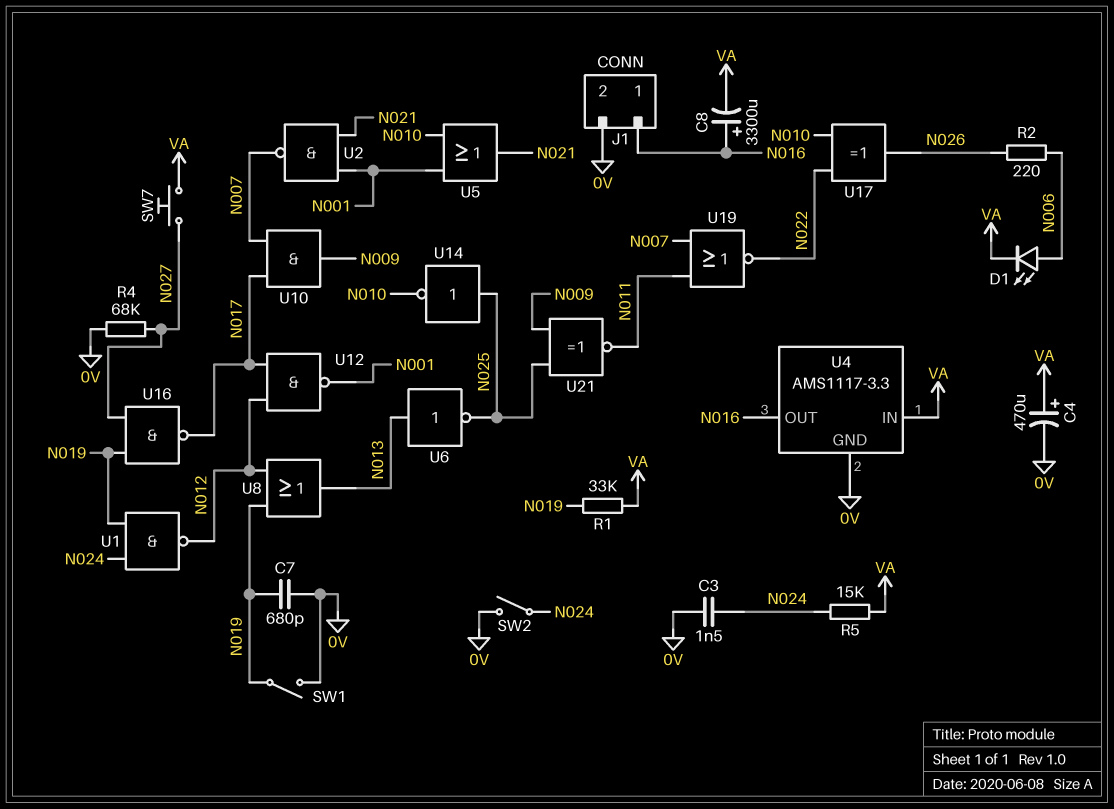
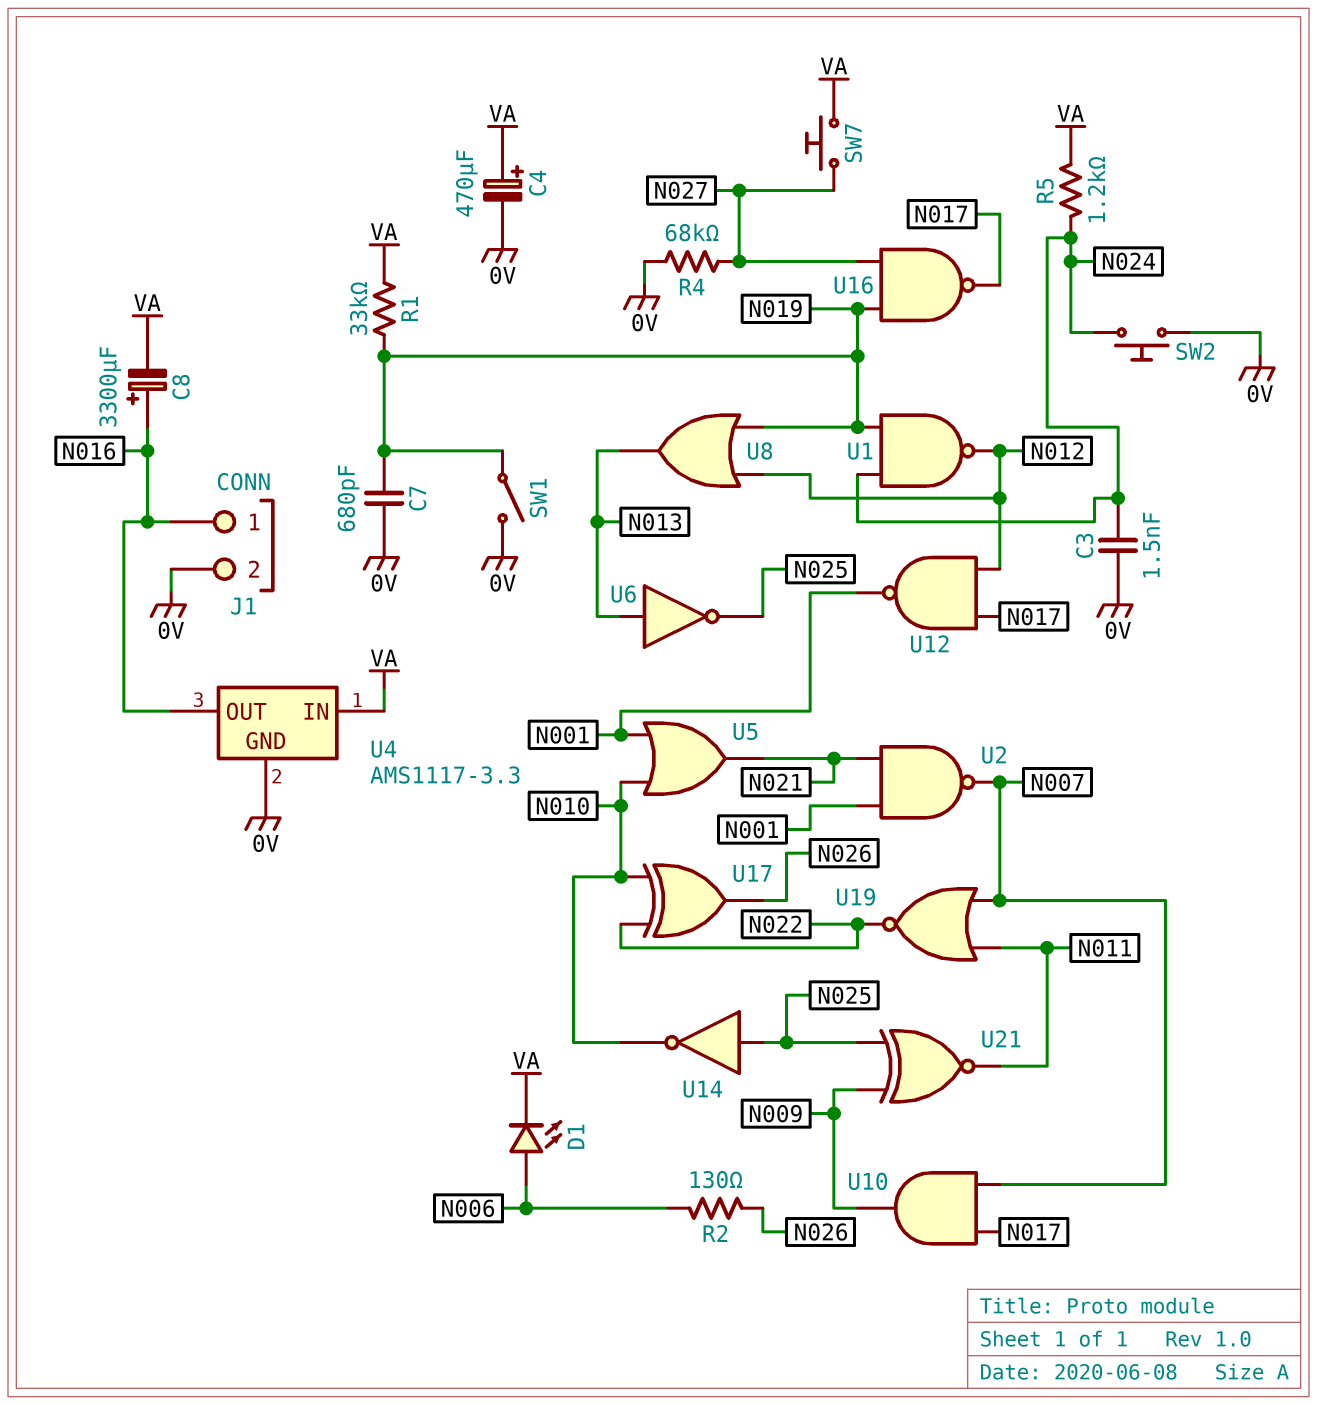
R2: 220 (N006, N026) -> 130 (N006, N026)
R5: 15k (N024, VA) -> 1.2k (N024, VA)
SW2: switch (0V, N024) -> button (0V, N024)

